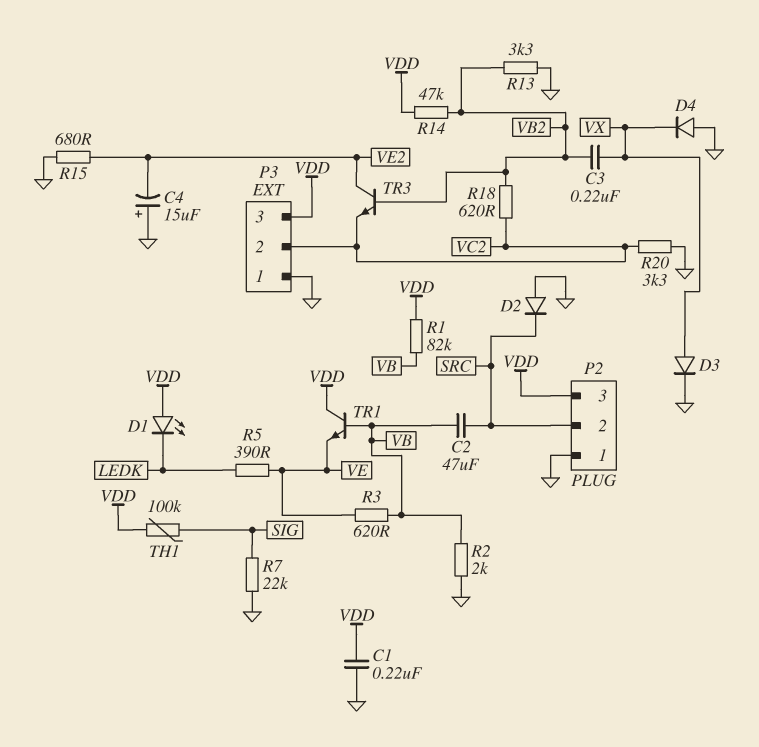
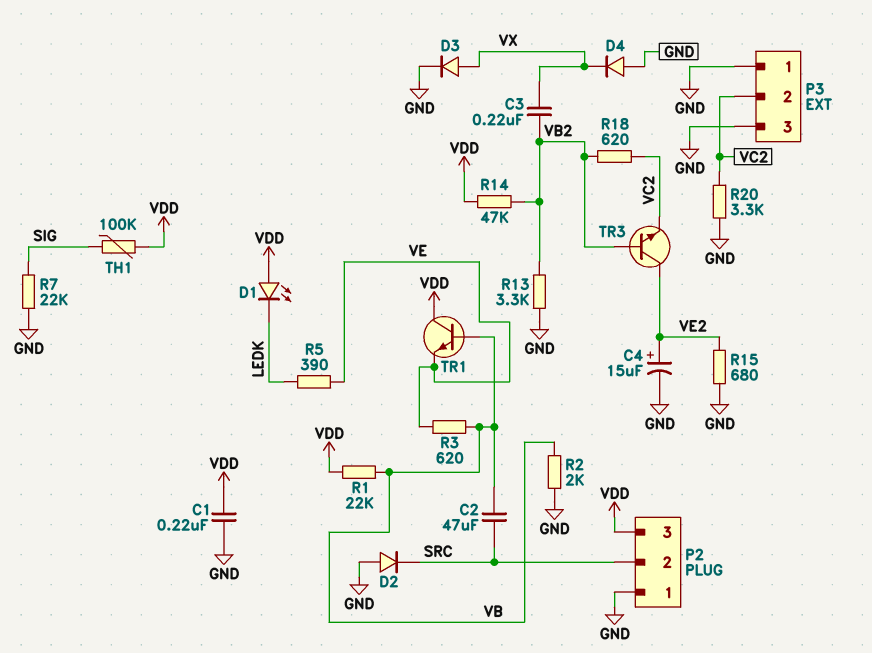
C4: 15uF (plus GND, minus VE2) -> 15uF (plus VE2, minus GND)
P3 pin 3: VDD -> GND
R1: 82k (VB, VDD) -> 22k (VB, VDD)

